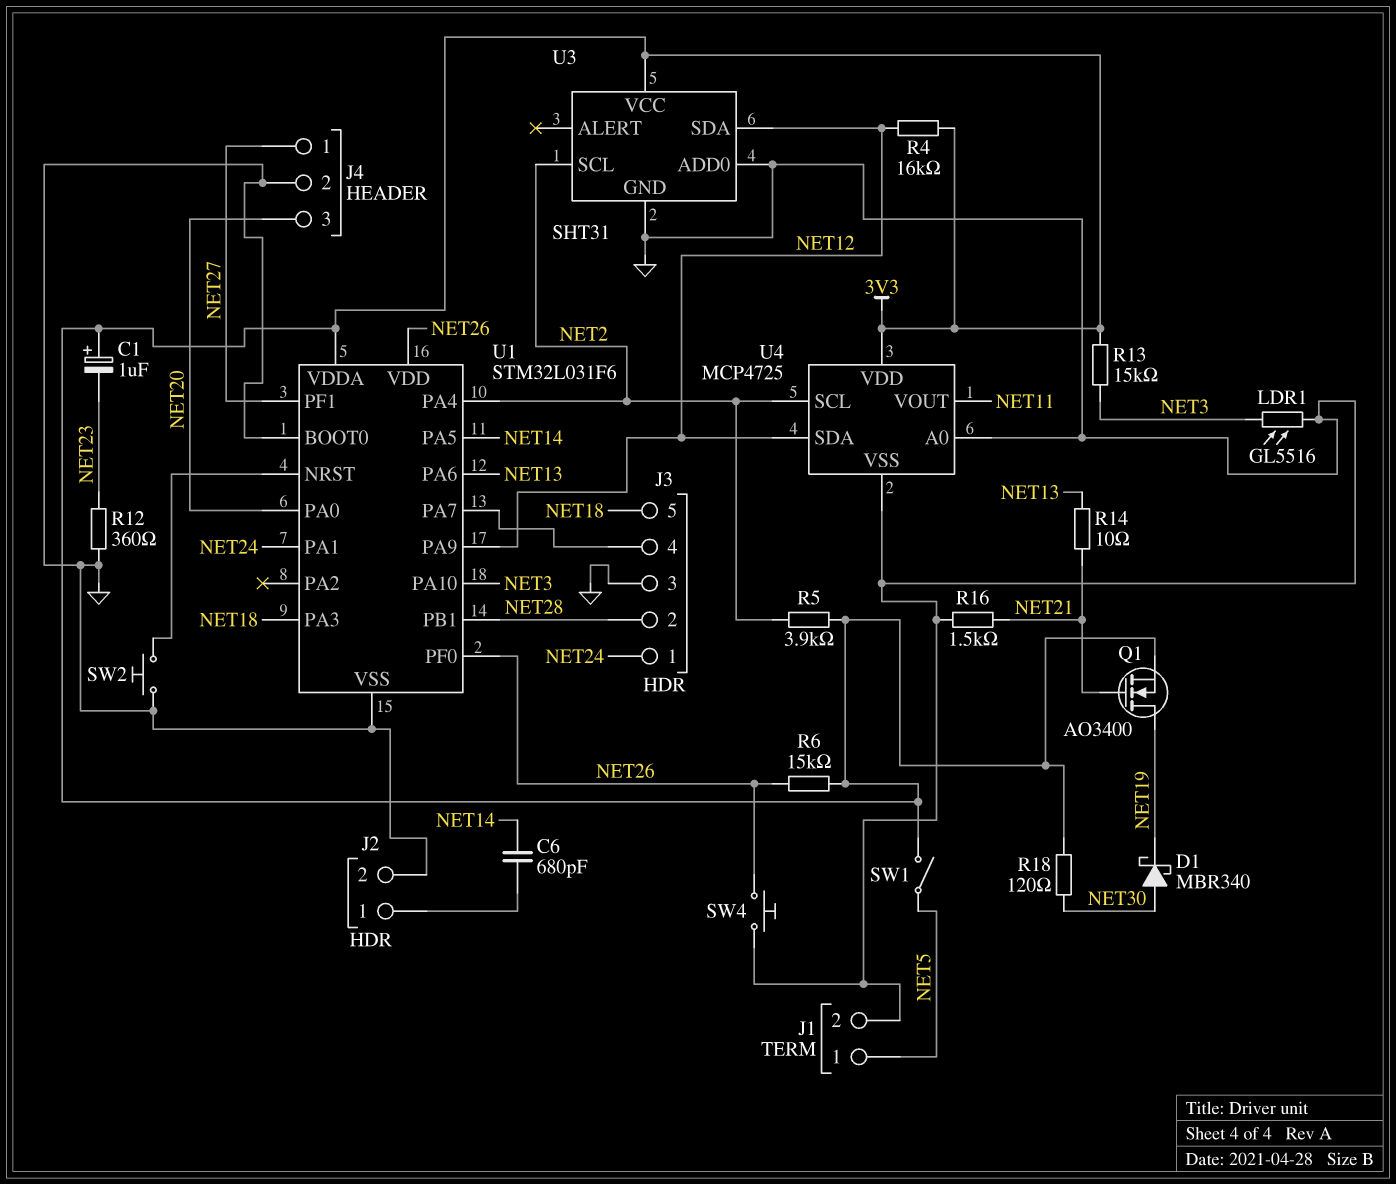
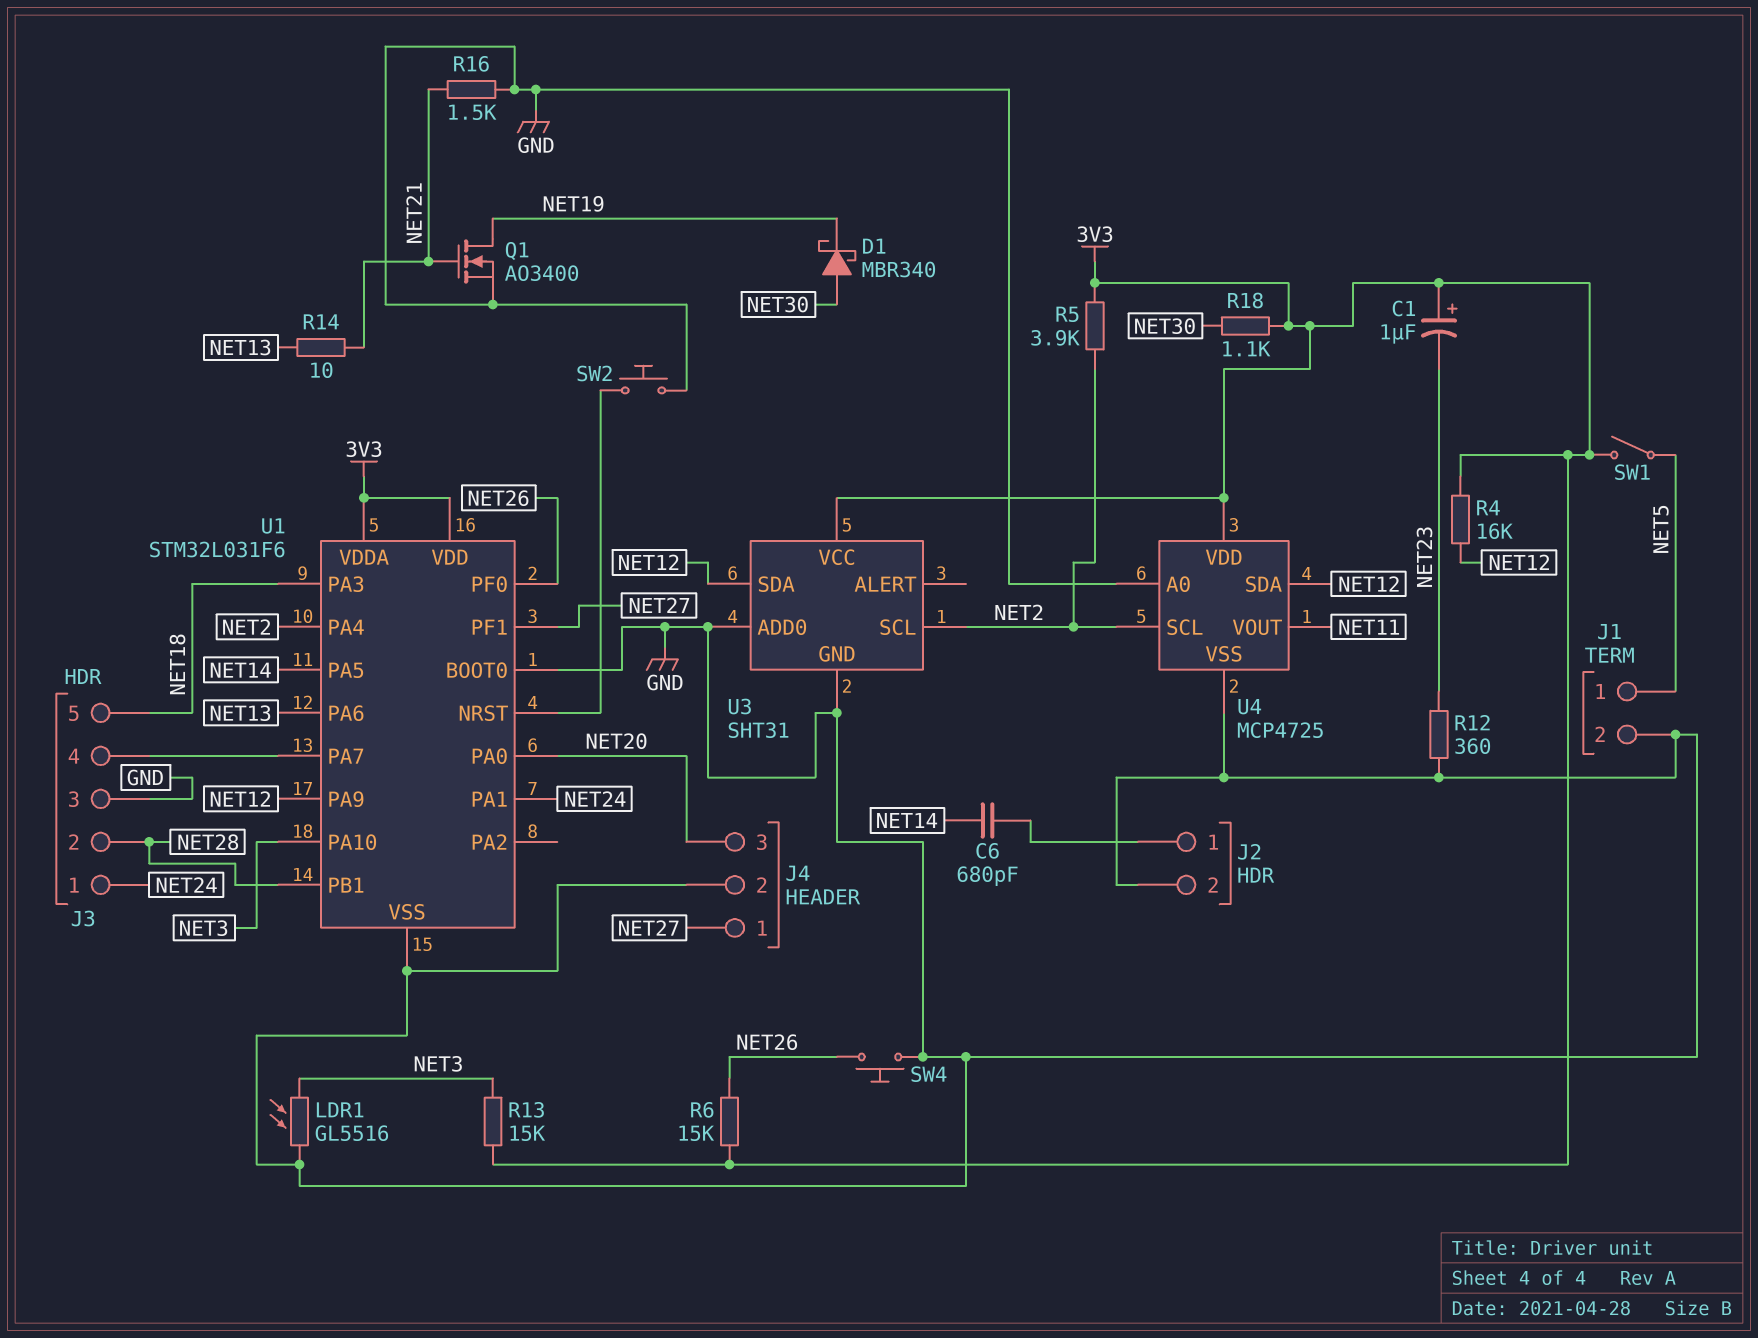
Q1: NMOS AO3400 (G NET21, D NET19, S 3V3) -> NMOS AO3400 (G NET21, D NET19, S GND)
R18: 120 (3V3, NET30) -> 1.1k (3V3, NET30)
U1 pin VDD: NET26 -> 3V3

